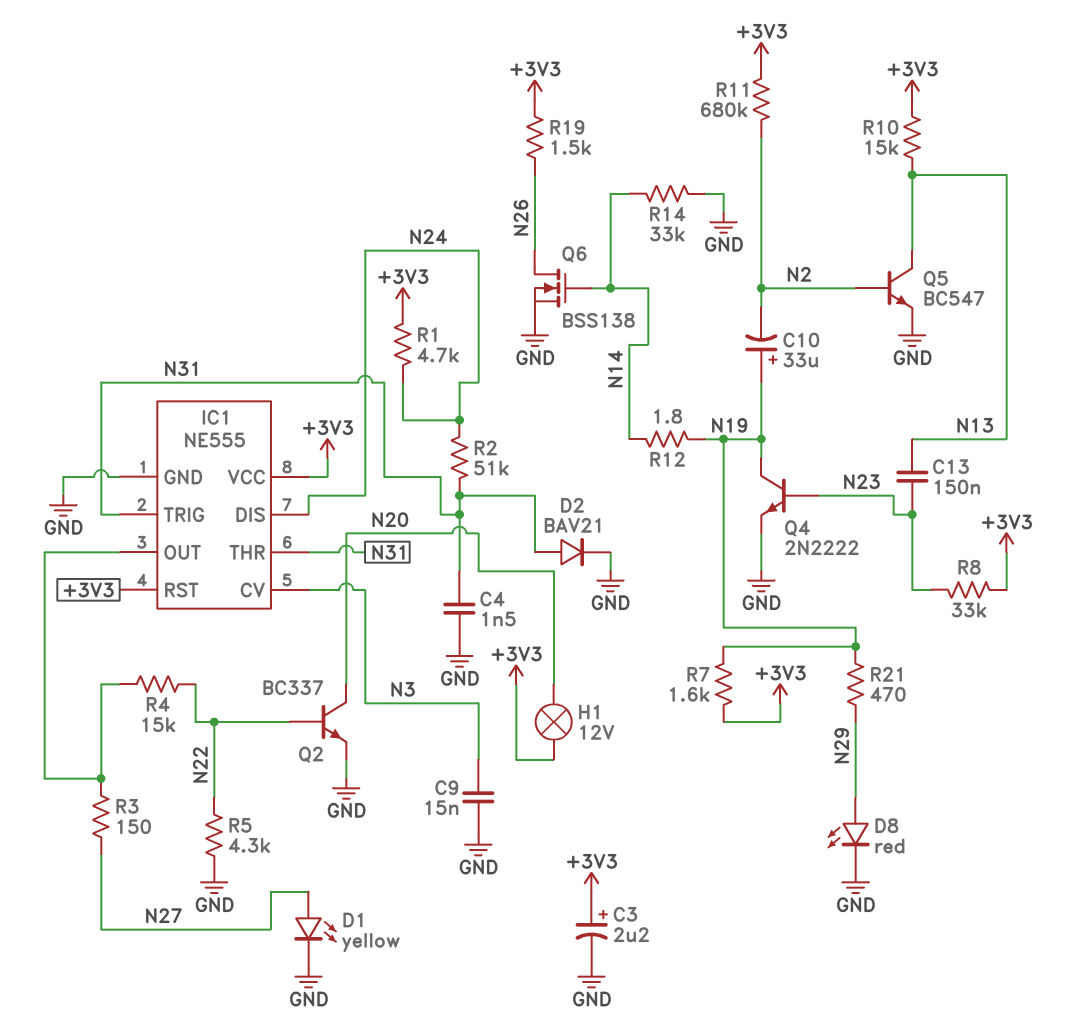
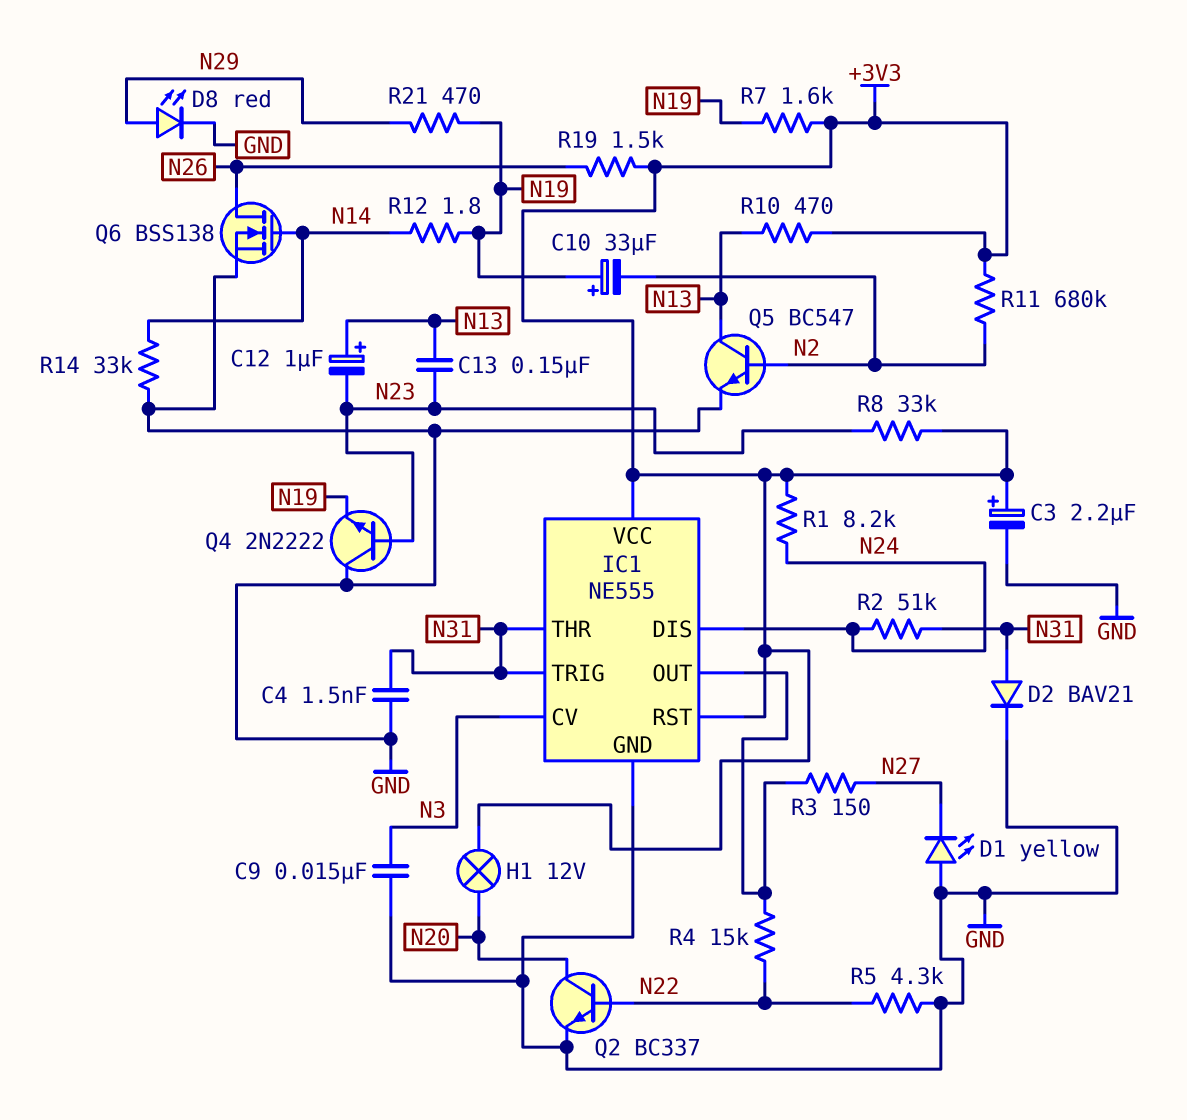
C12: none -> 1uF (plus N13, minus N23)
D1: LED yellow (A N27, K GND) -> LED yellow (A GND, K N27)
Q4: NPN 2N2222 (B N23, C N19, E GND) -> NPN 2N2222 (B N23, C GND, E N19)
R1: 4.7k (+3V3, N24) -> 8.2k (+3V3, N24)
R10: 15k (+3V3, N13) -> 470 (+3V3, N13)

